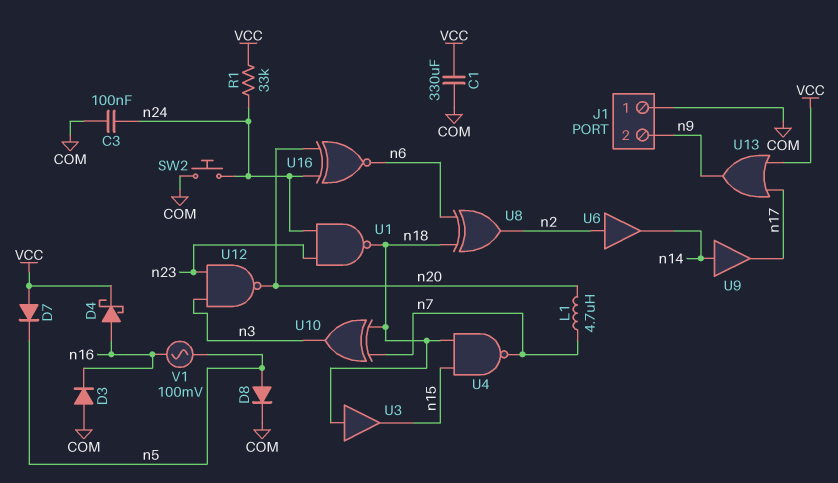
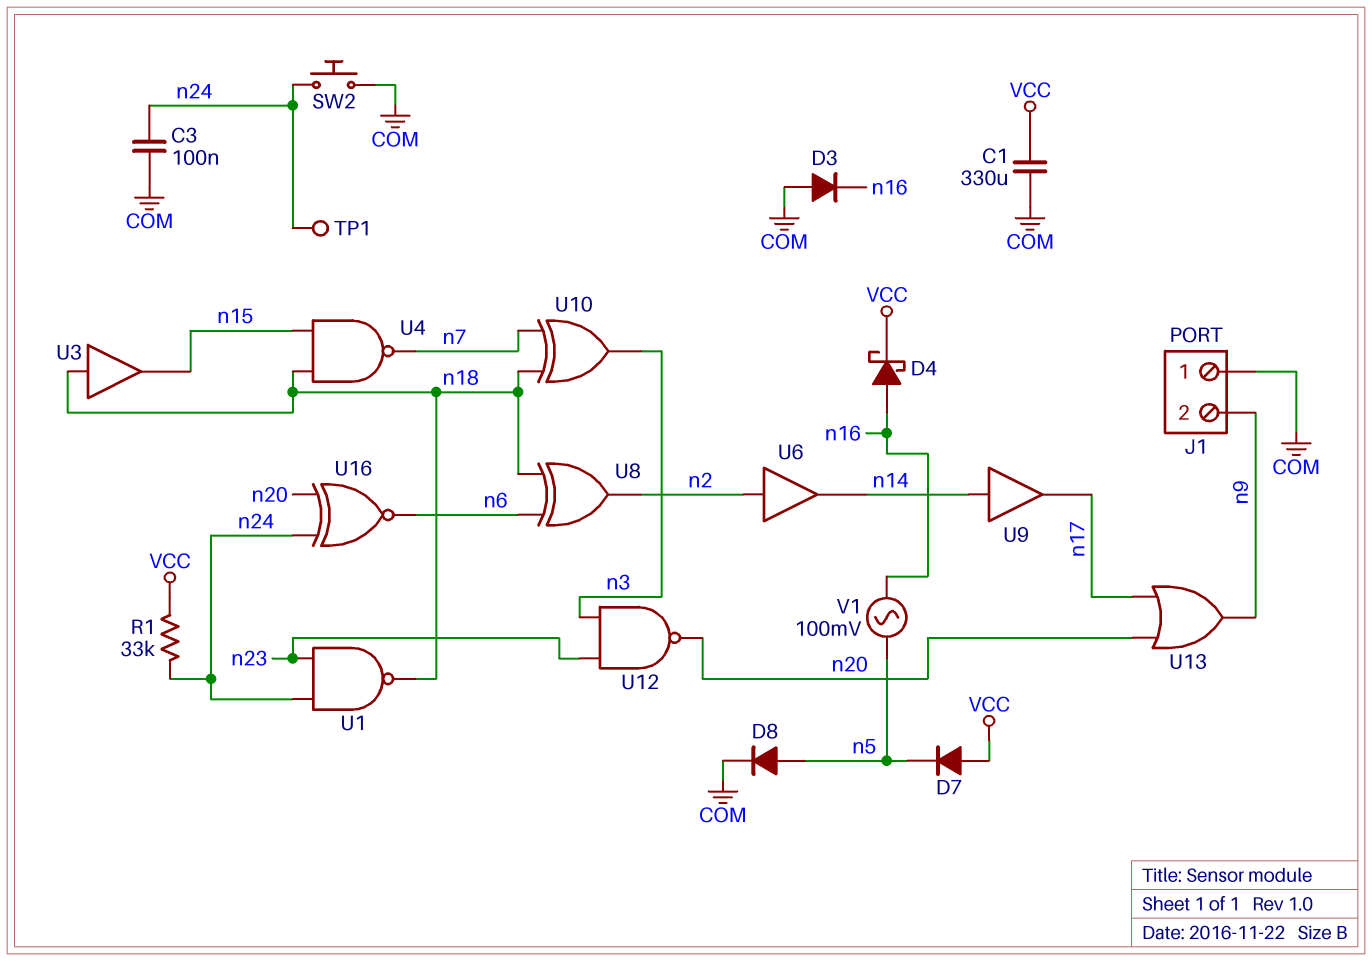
L1: 4.7uH (n7, n20) -> none
TP1: none -> test point (n24)
U13: OR (in VCC, in n17, out n9) -> OR (in n17, in n20, out n9)

